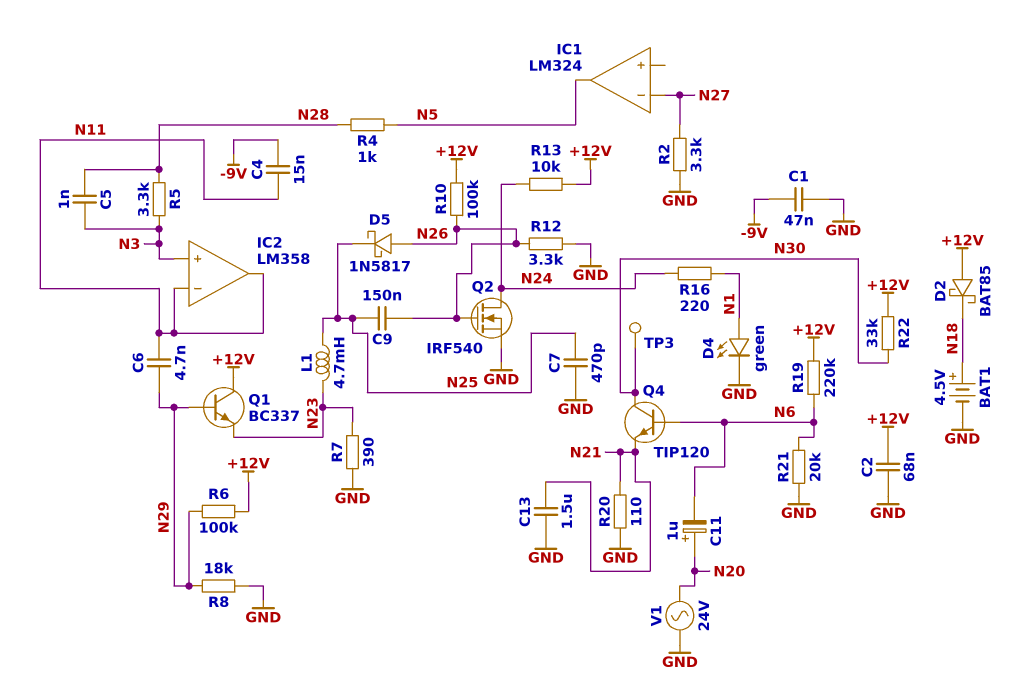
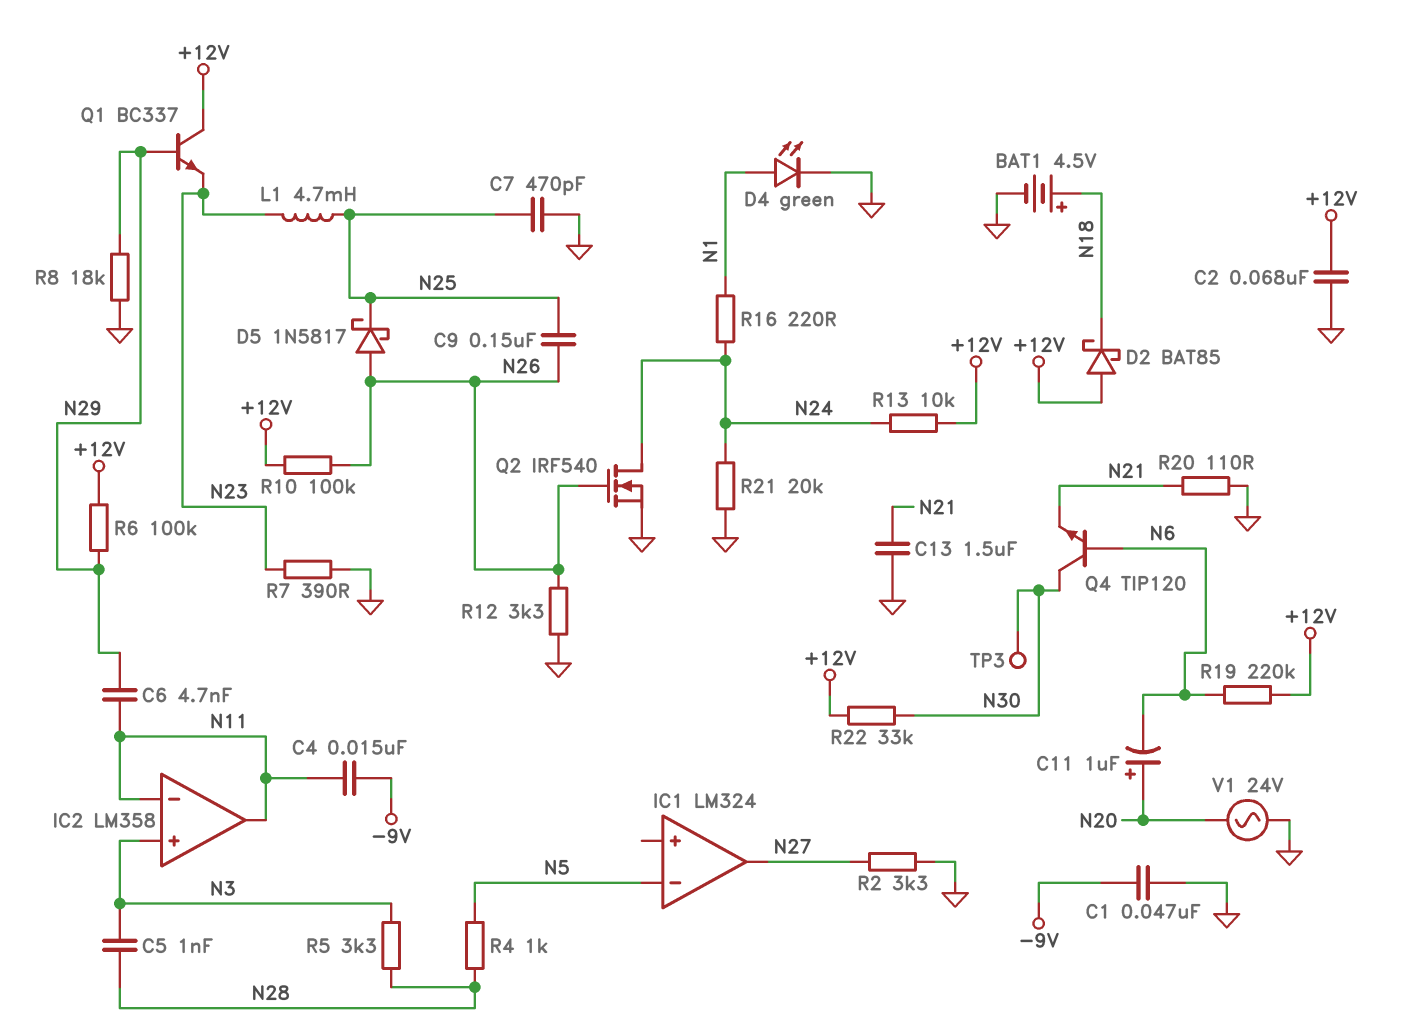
IC1 pin in-: N27 -> N5
IC1 pin out: N5 -> N27
R21: 20k (GND, N6) -> 20k (GND, N24)

